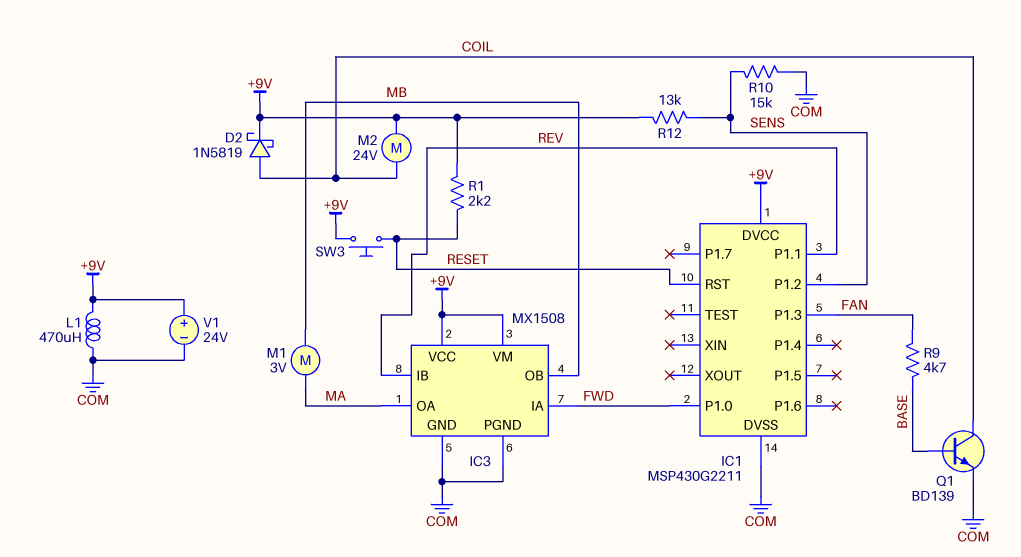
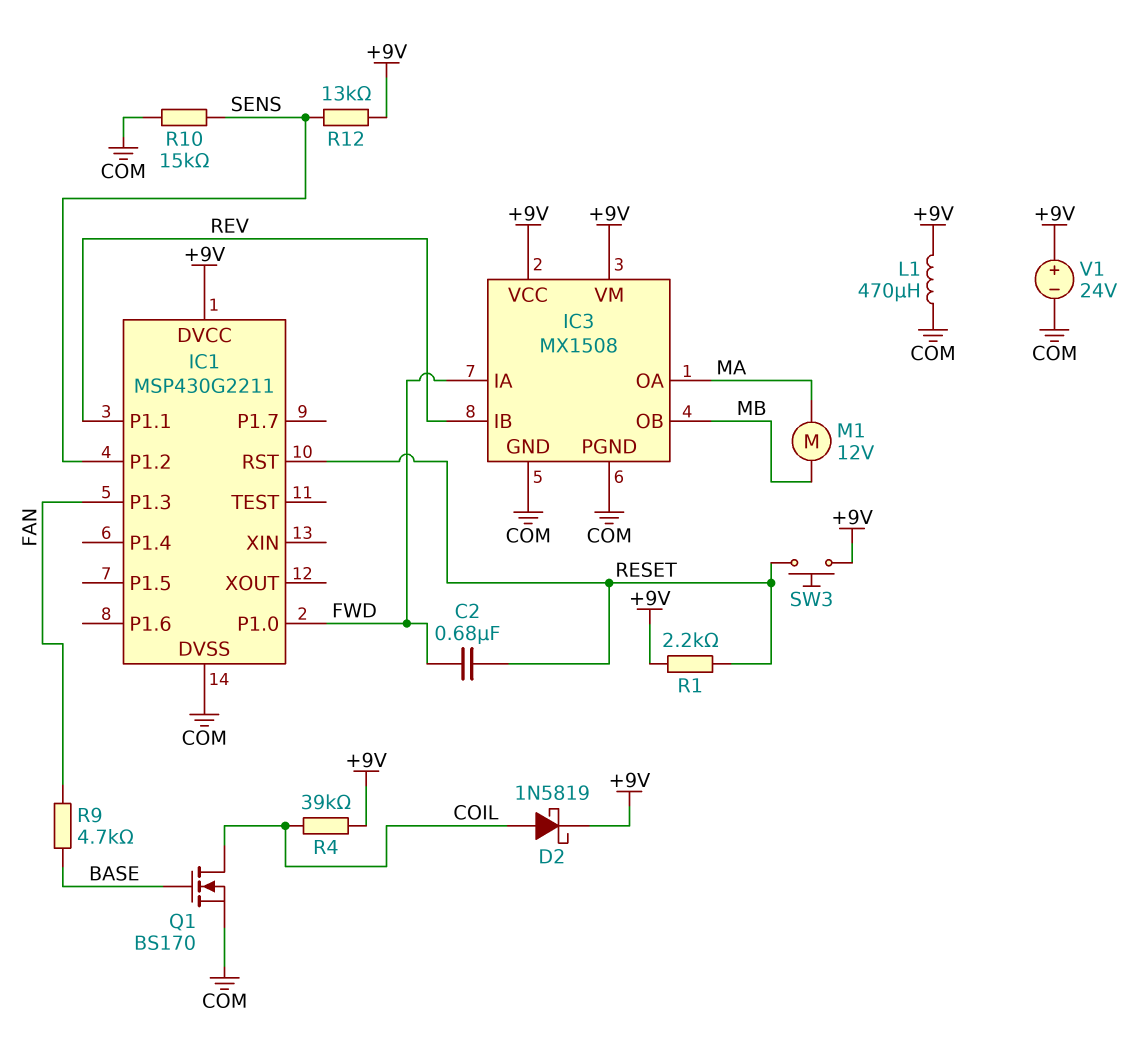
C2: none -> 680nF (FWD, RESET)
M1: motor 3V (MA, MB) -> motor 12V (MA, MB)
M2: motor 24V (+9V, COIL) -> none
Q1: NPN BD139 (B BASE, C COIL, E COM) -> NMOS BS170 (G BASE, D COIL, S COM)
R4: none -> 39k (+9V, COIL)

